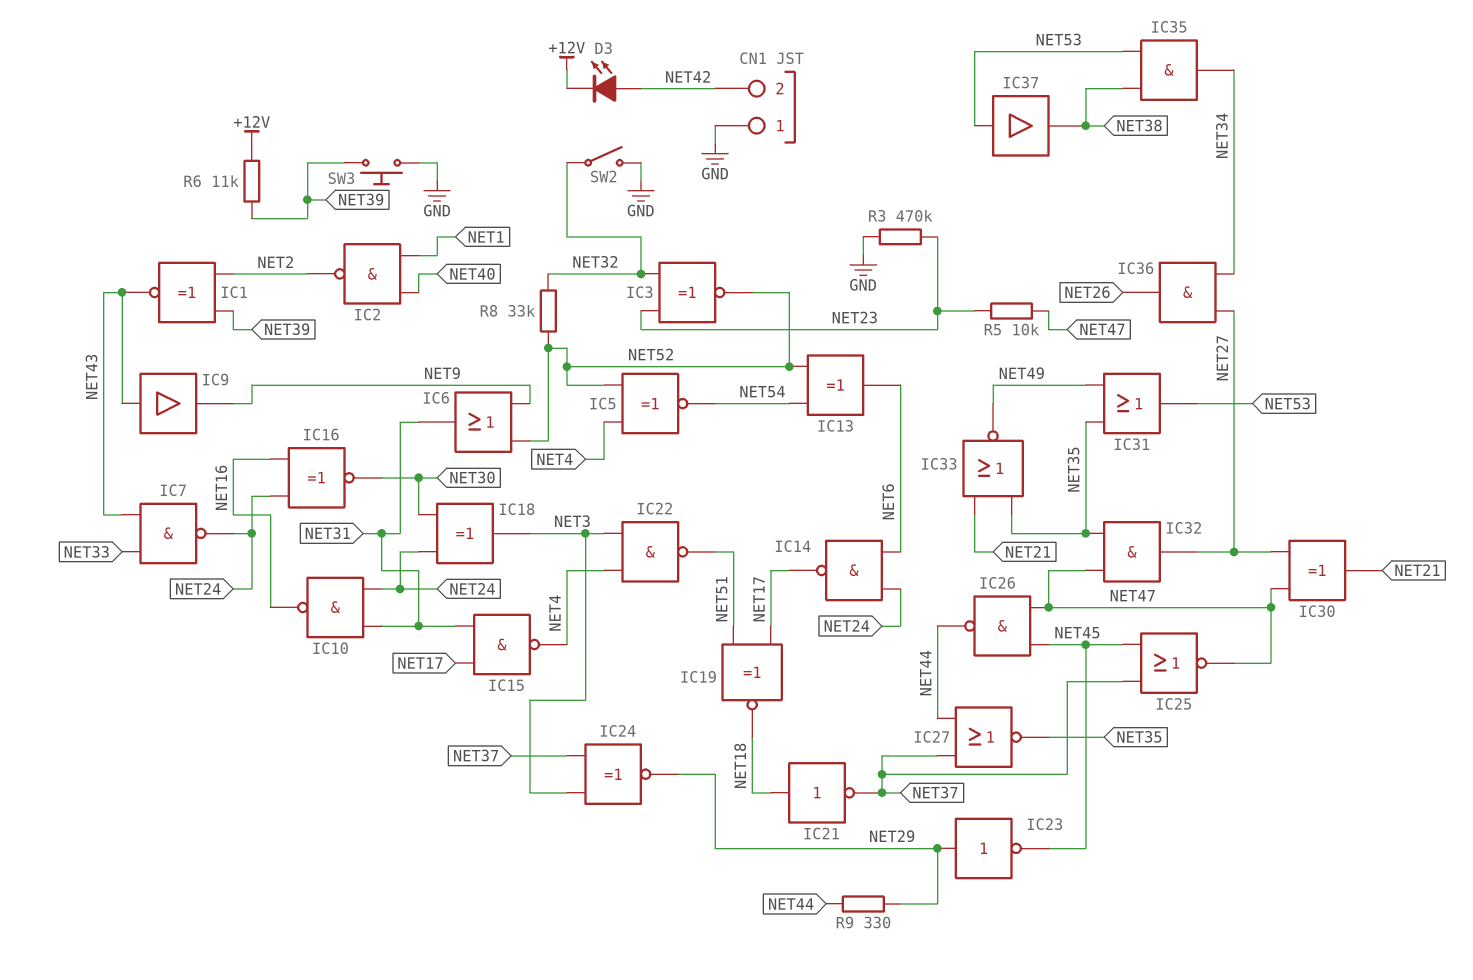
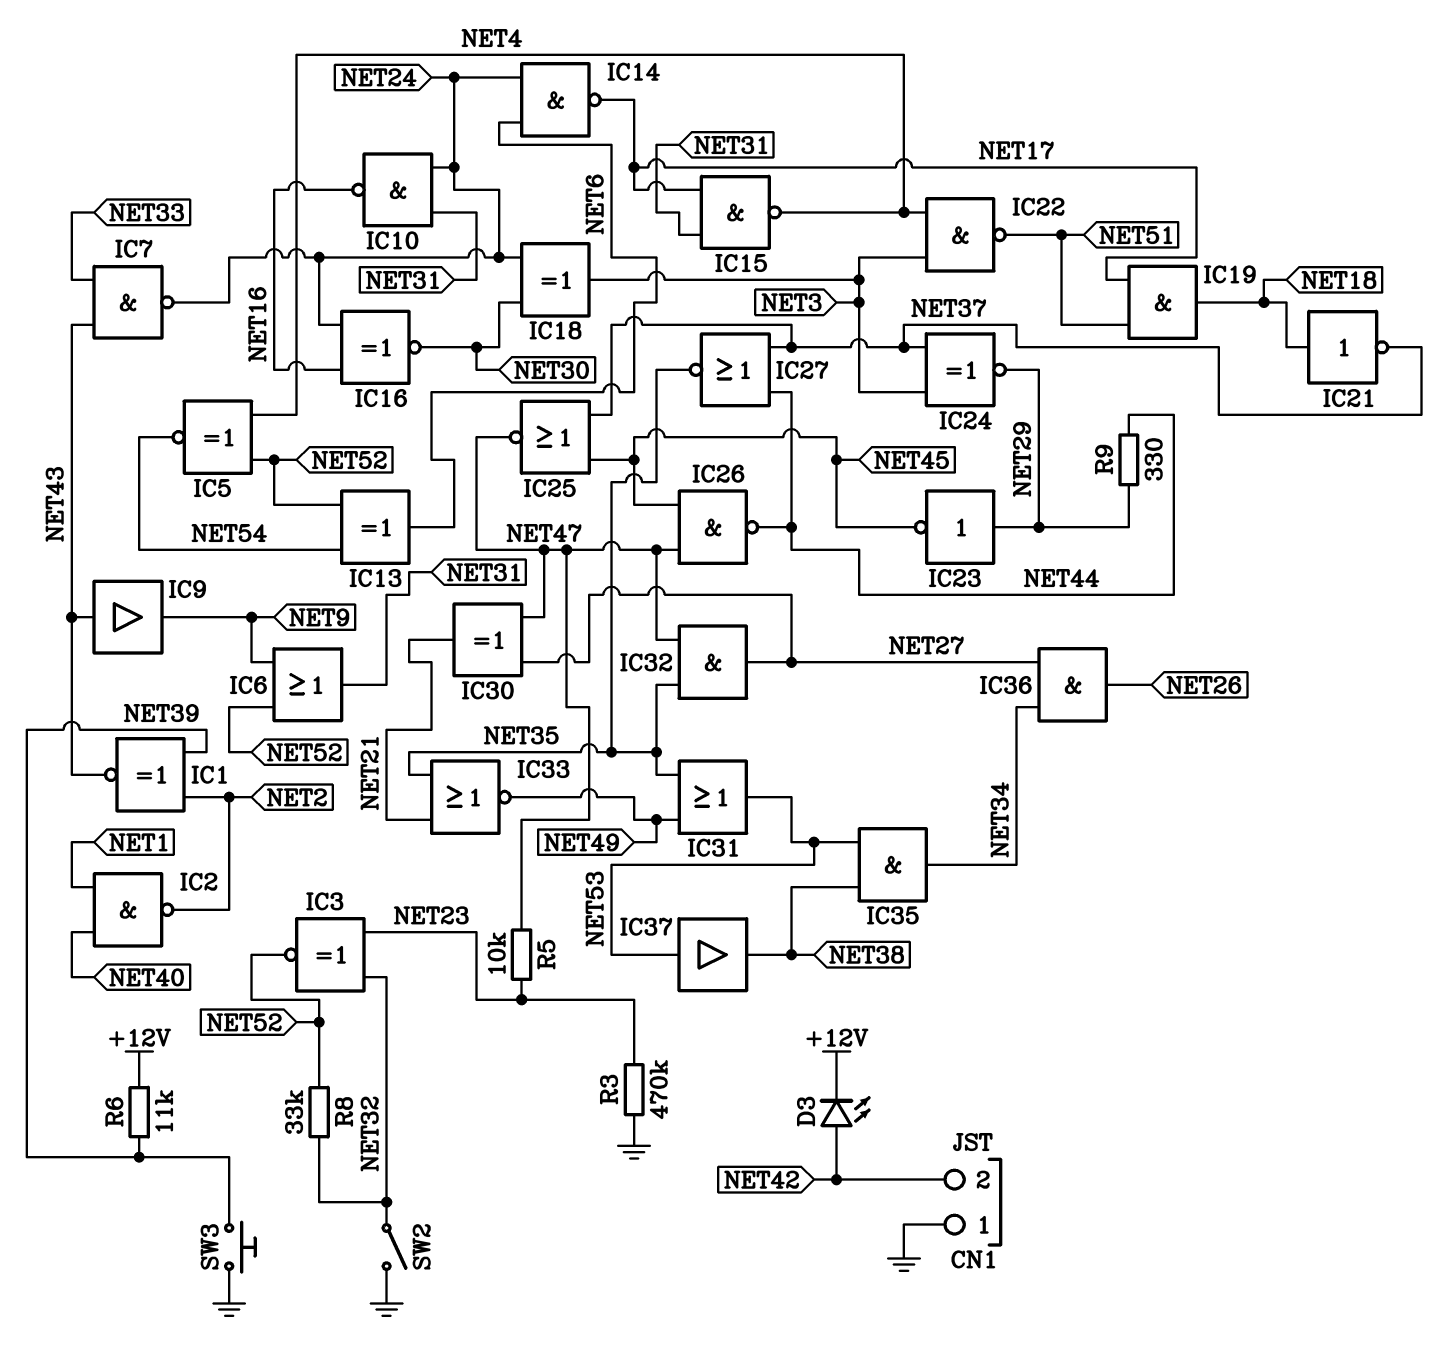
IC19: XNOR (in NET17, in NET51, out NET18) -> AND (in NET17, in NET51, out NET18)

